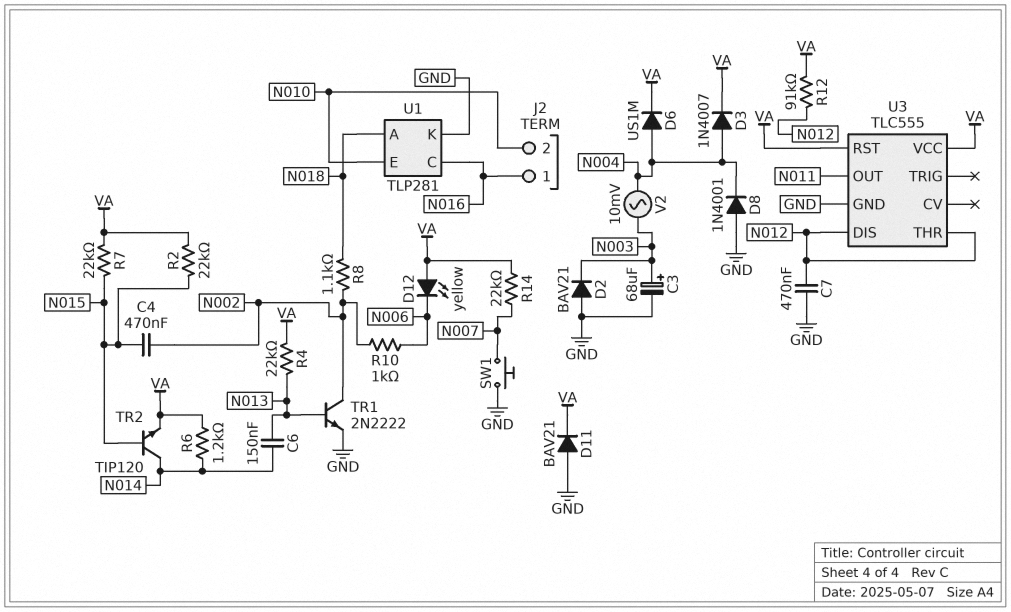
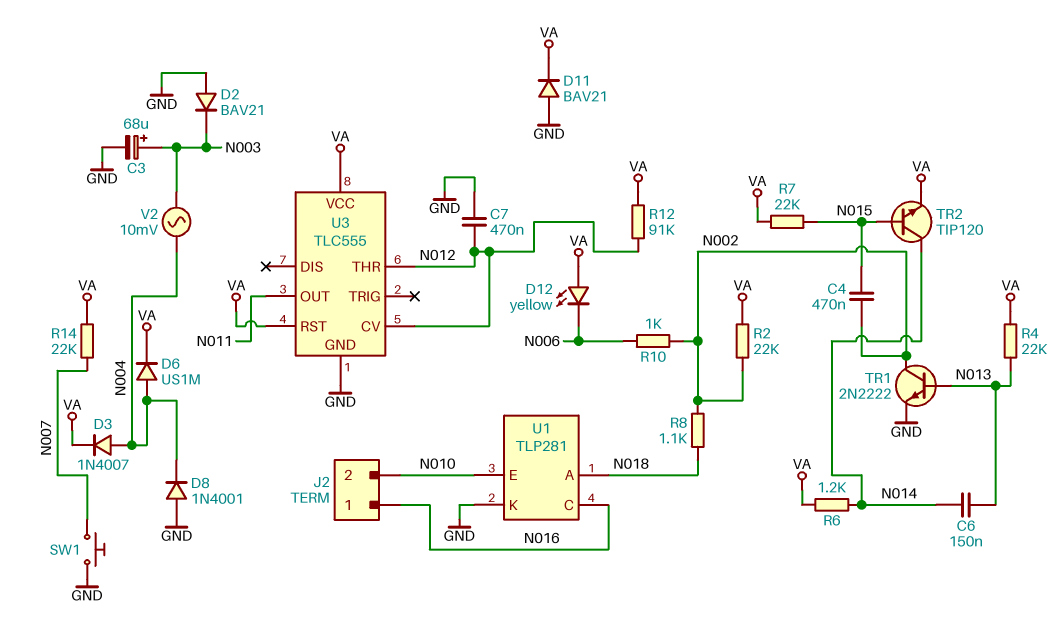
R2: 22k (N015, VA) -> 22k (N002, VA)
U3 pin CV: none -> N012
U3 pin DIS: N012 -> none

